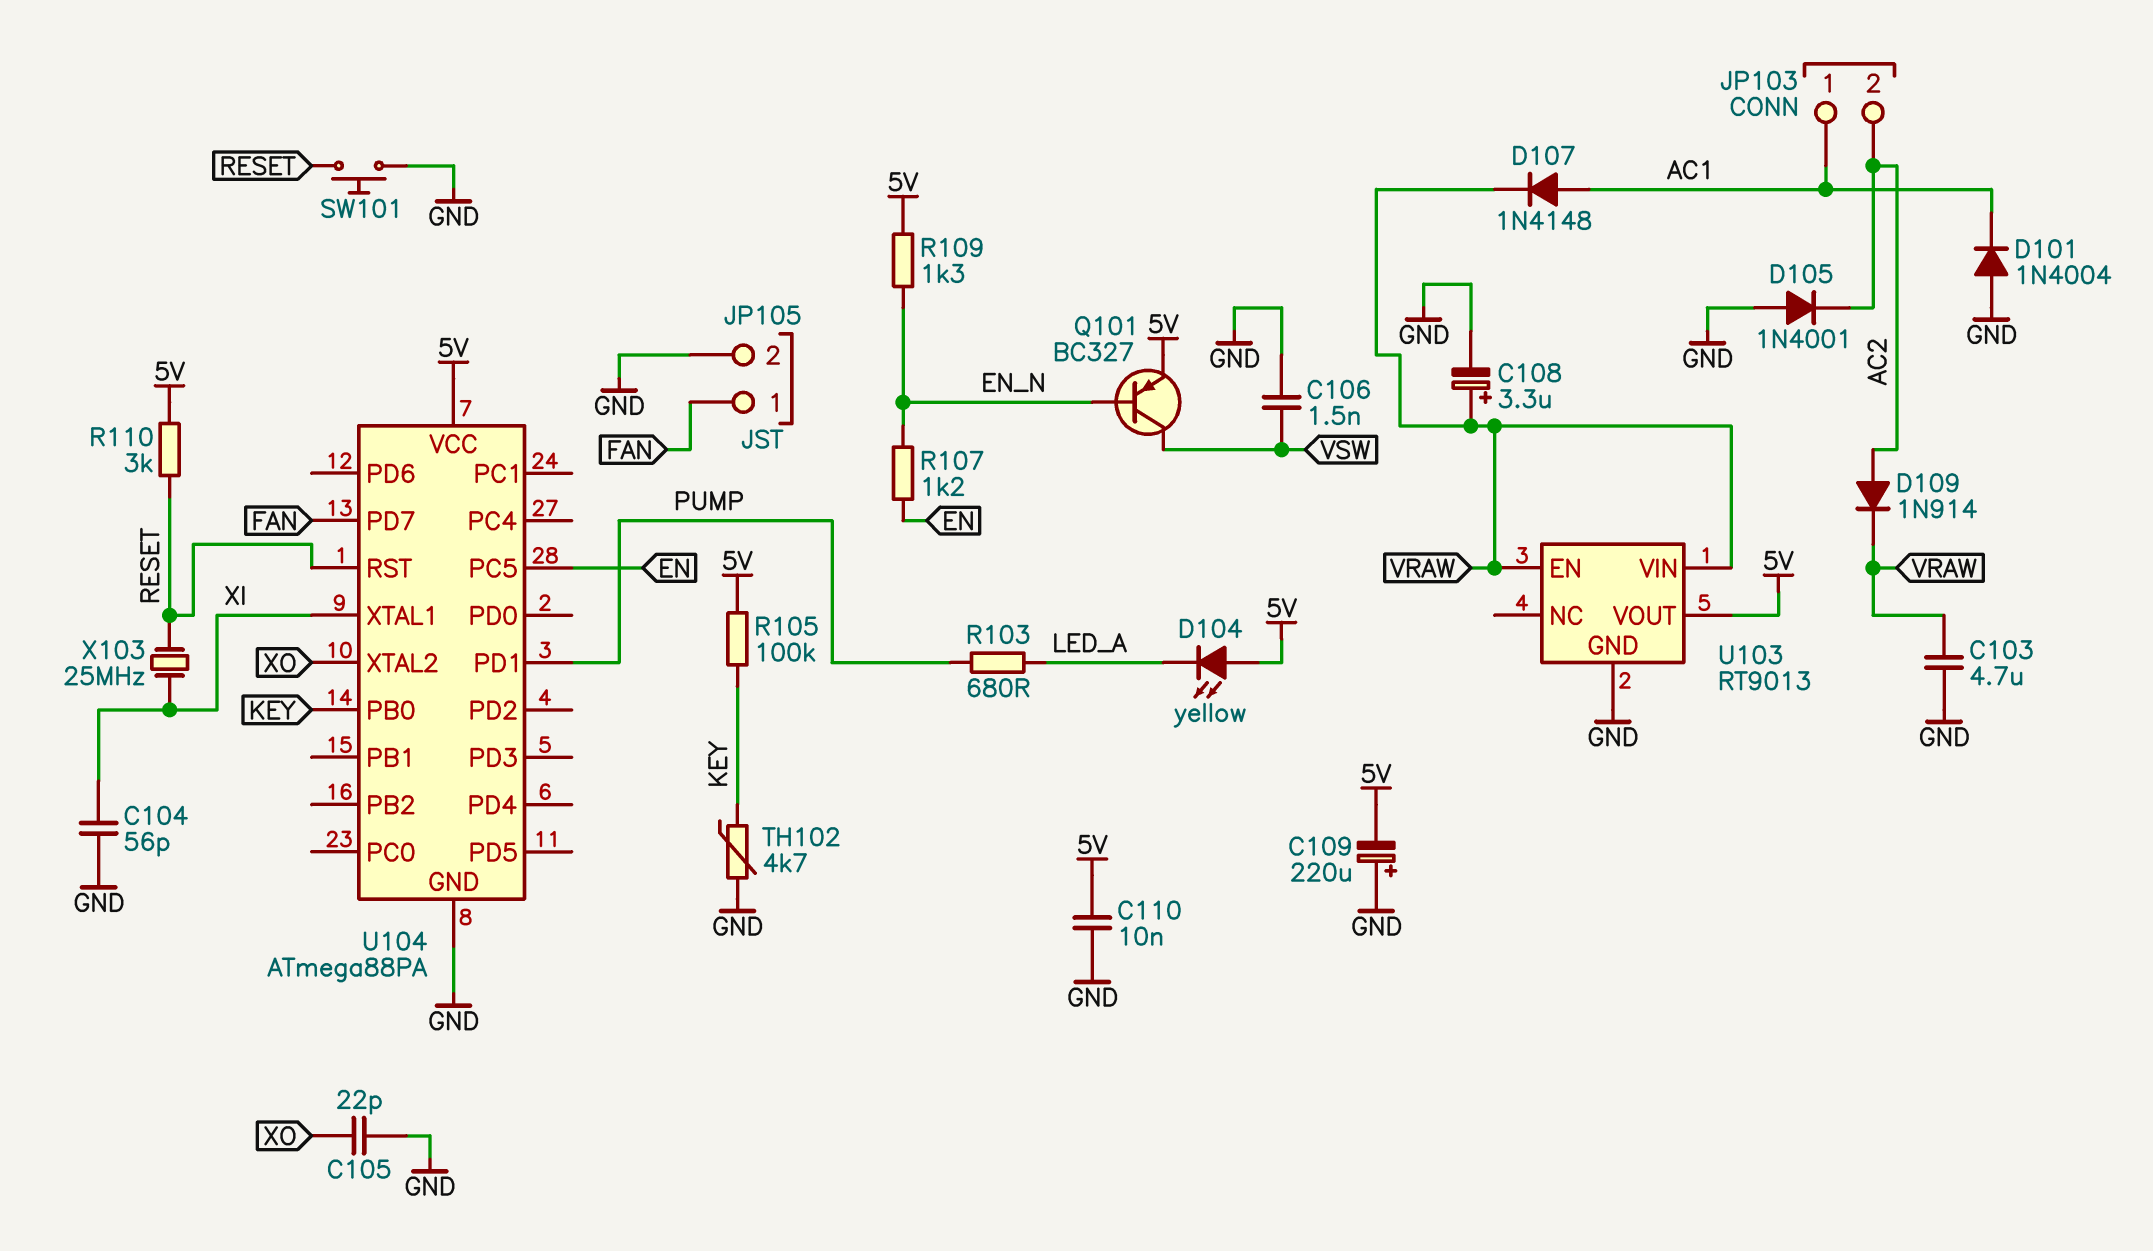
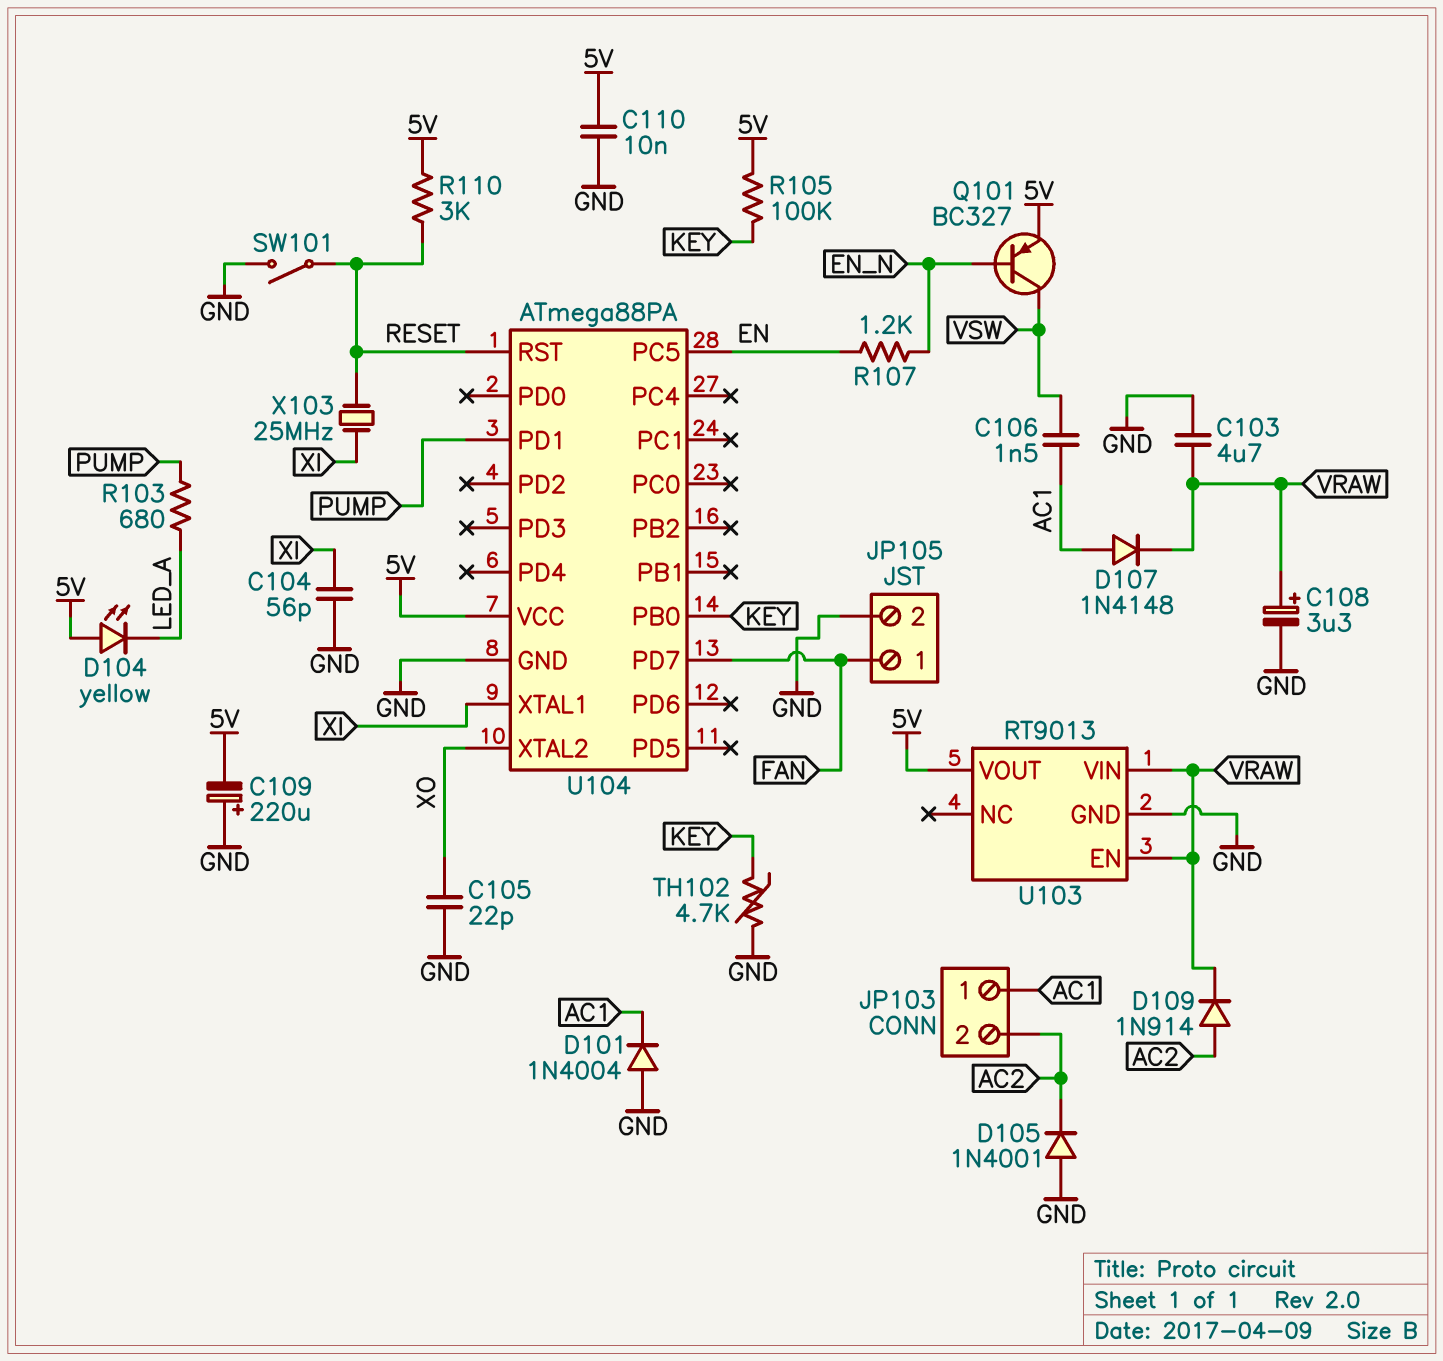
C106: 1.5nF (GND, VSW) -> 1.5nF (AC1, VSW)
R109: 1.3k (5V, EN_N) -> none
SW101: button (GND, RESET) -> switch (GND, RESET)

